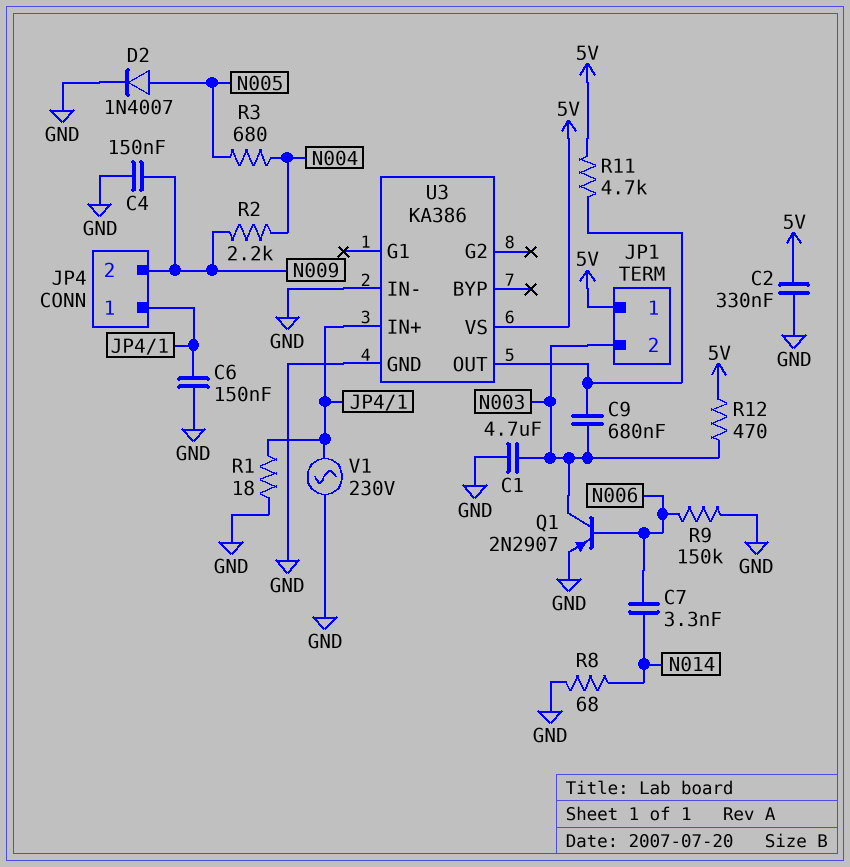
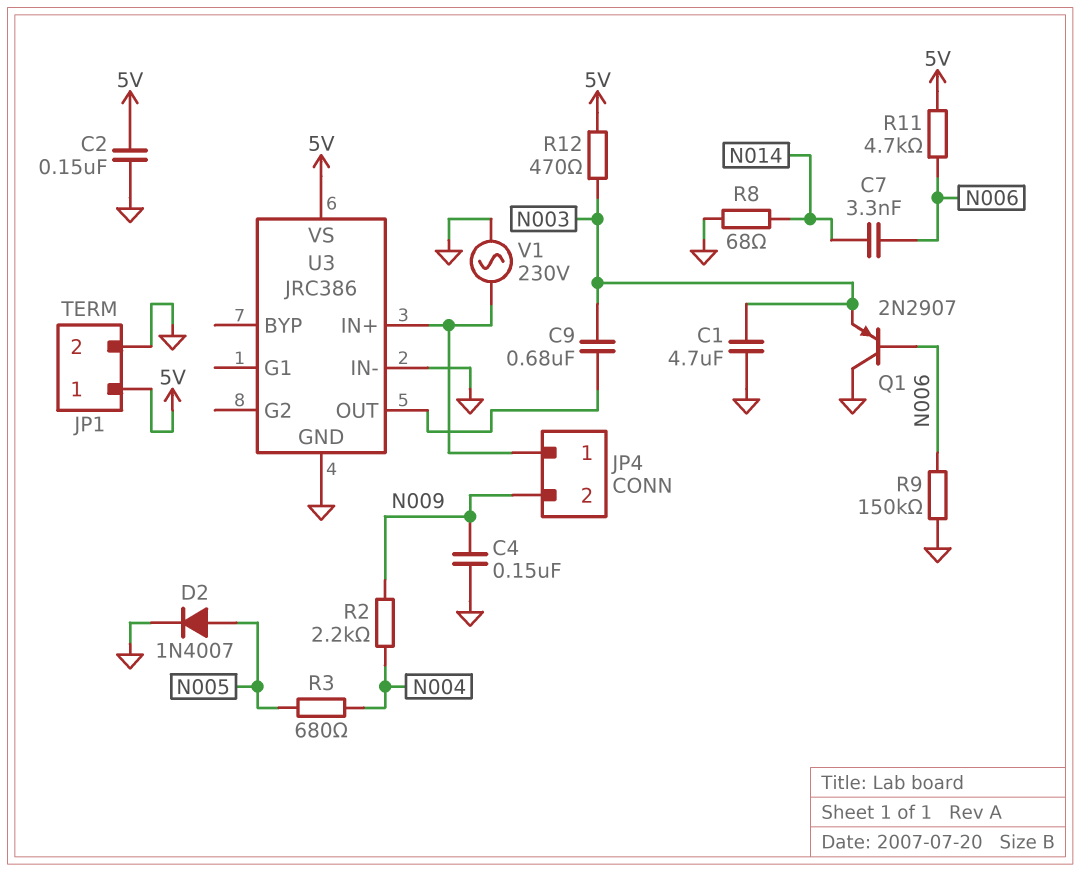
C2: 330nF (5V, GND) -> 150nF (5V, GND)
C6: 150nF (GND, JP4/1) -> none
JP1 pin 2: N003 -> GND
Q1: PNP 2N2907 (B N006, C N003, E GND) -> PNP 2N2907 (B N006, C GND, E N003)
R1: 18 (GND, JP4/1) -> none
R11: 4.7k (5V, U3/OUT) -> 4.7k (5V, N006)
U3: KA386 -> JRC386

